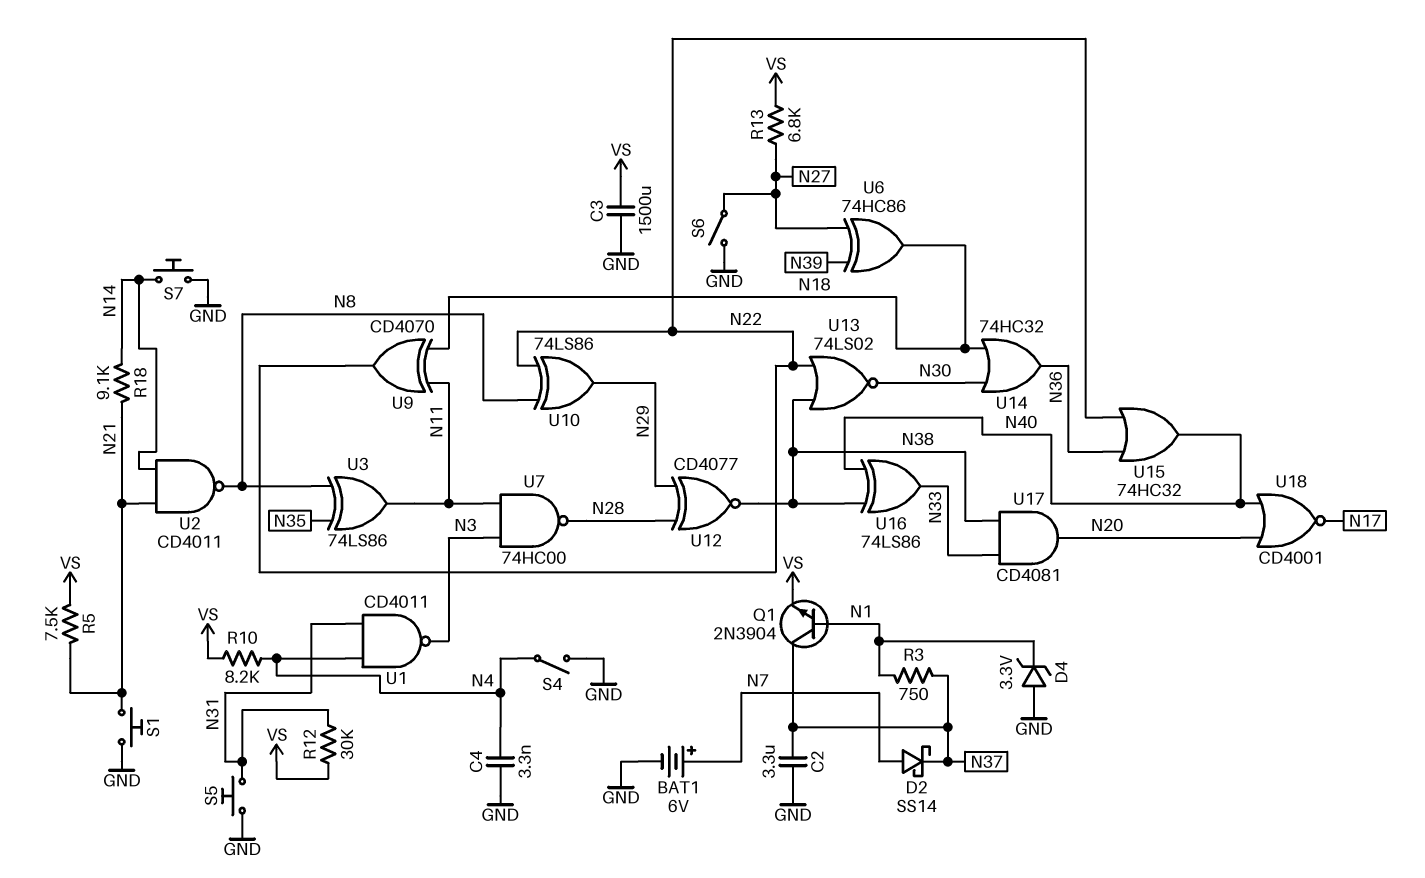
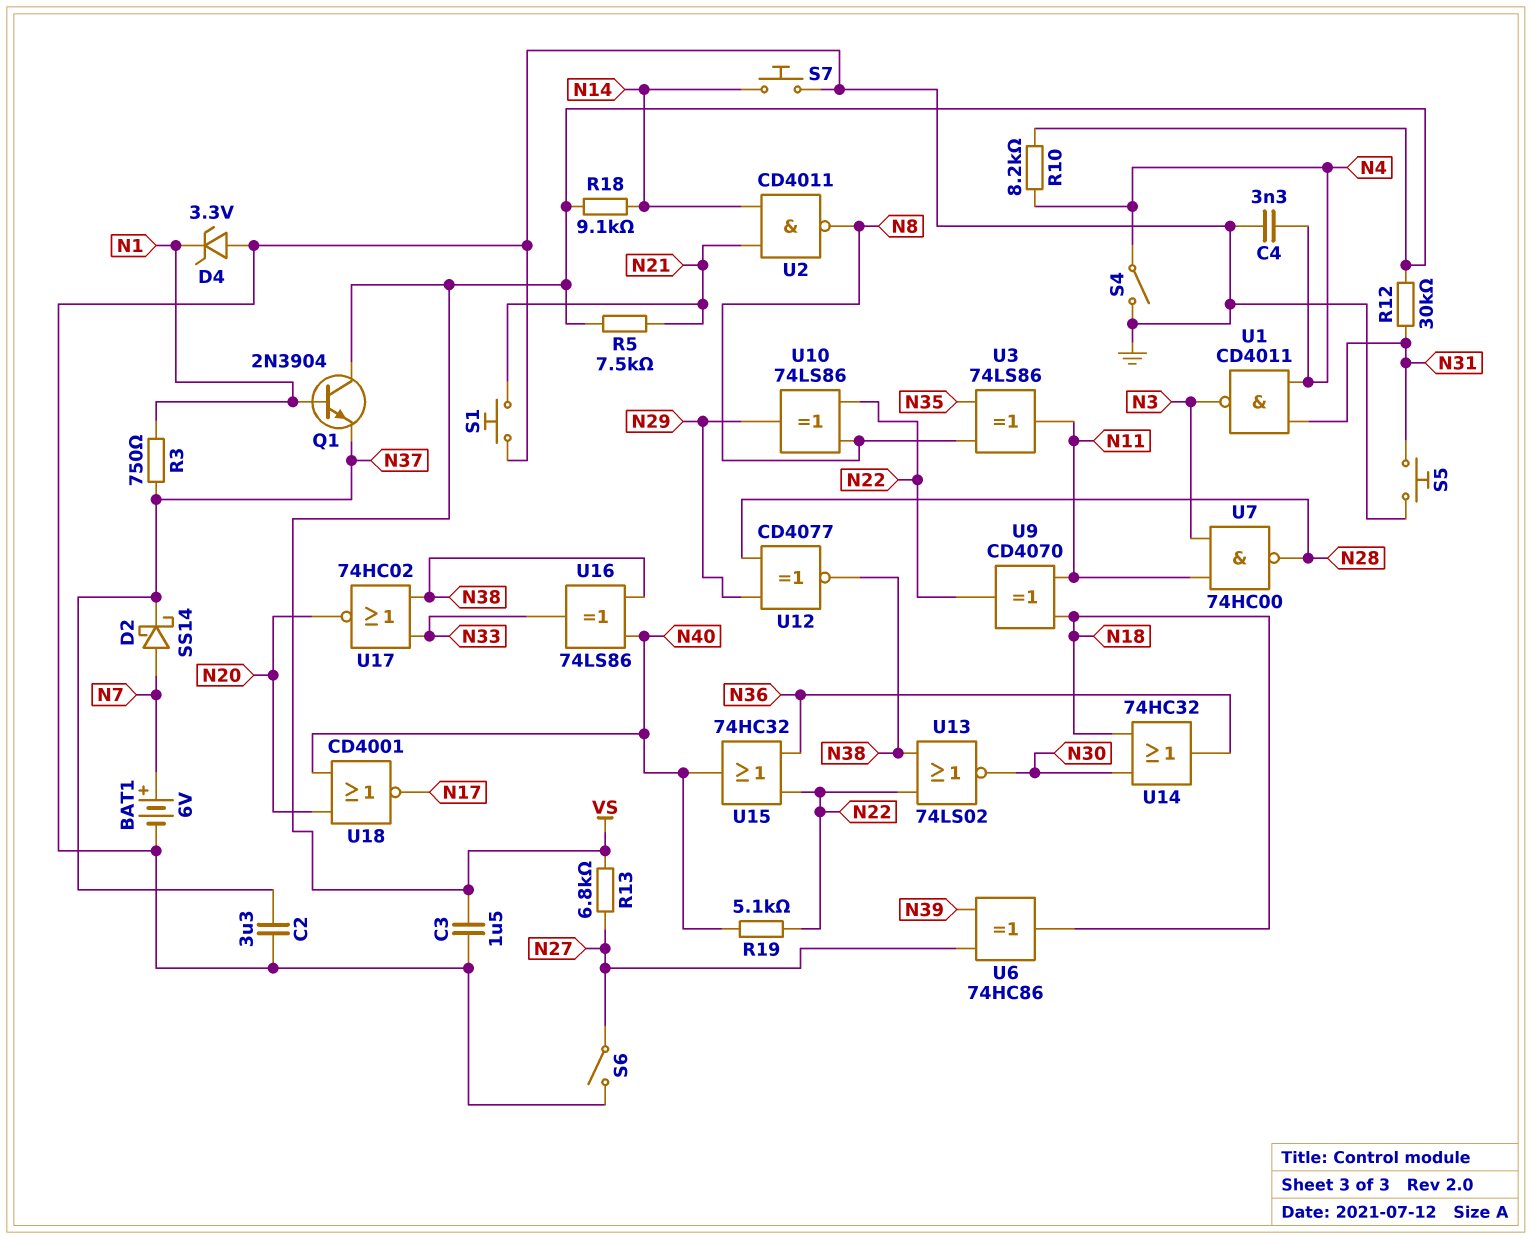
C3: 1500uF (GND, VS) -> 1.5uF (GND, VS)
Q1: NPN 2N3904 (B N1, C N37, E VS) -> NPN 2N3904 (B N1, C VS, E N37)
R18: 9.1k (N14, N21) -> 9.1k (N14, VS)
R19: none -> 5.1k (N22, N40)
U17: AND CD4081 (in N33, in N38, out N20) -> NOR 74HC02 (in N33, in N38, out N20)

